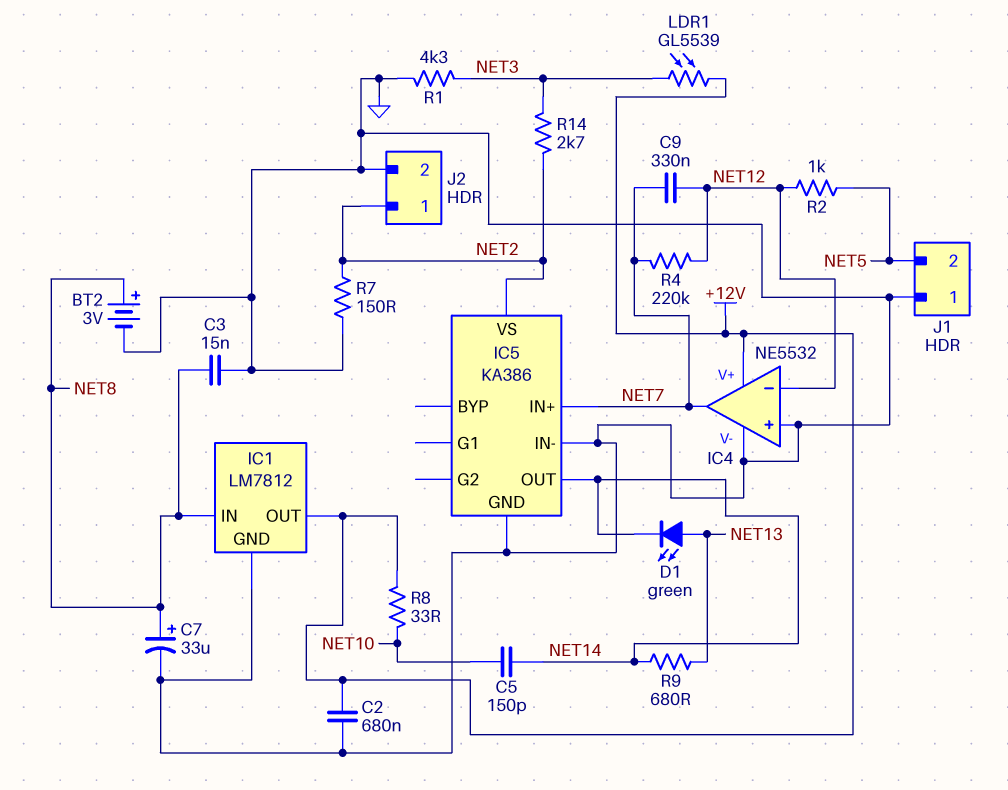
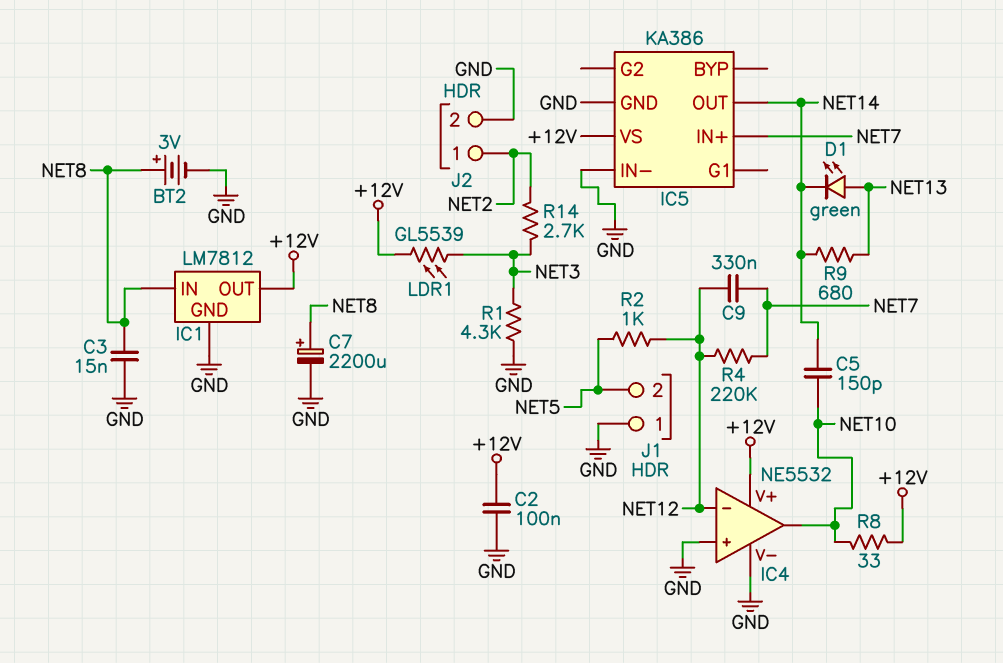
C2: 680nF (+12V, GND) -> 100nF (+12V, GND)
C7: 33uF (plus NET8, minus GND) -> 2200uF (plus NET8, minus GND)
IC4 pin out: NET7 -> NET10
IC5 pin VS: NET2 -> +12V
R7: 150 (GND, NET2) -> none

